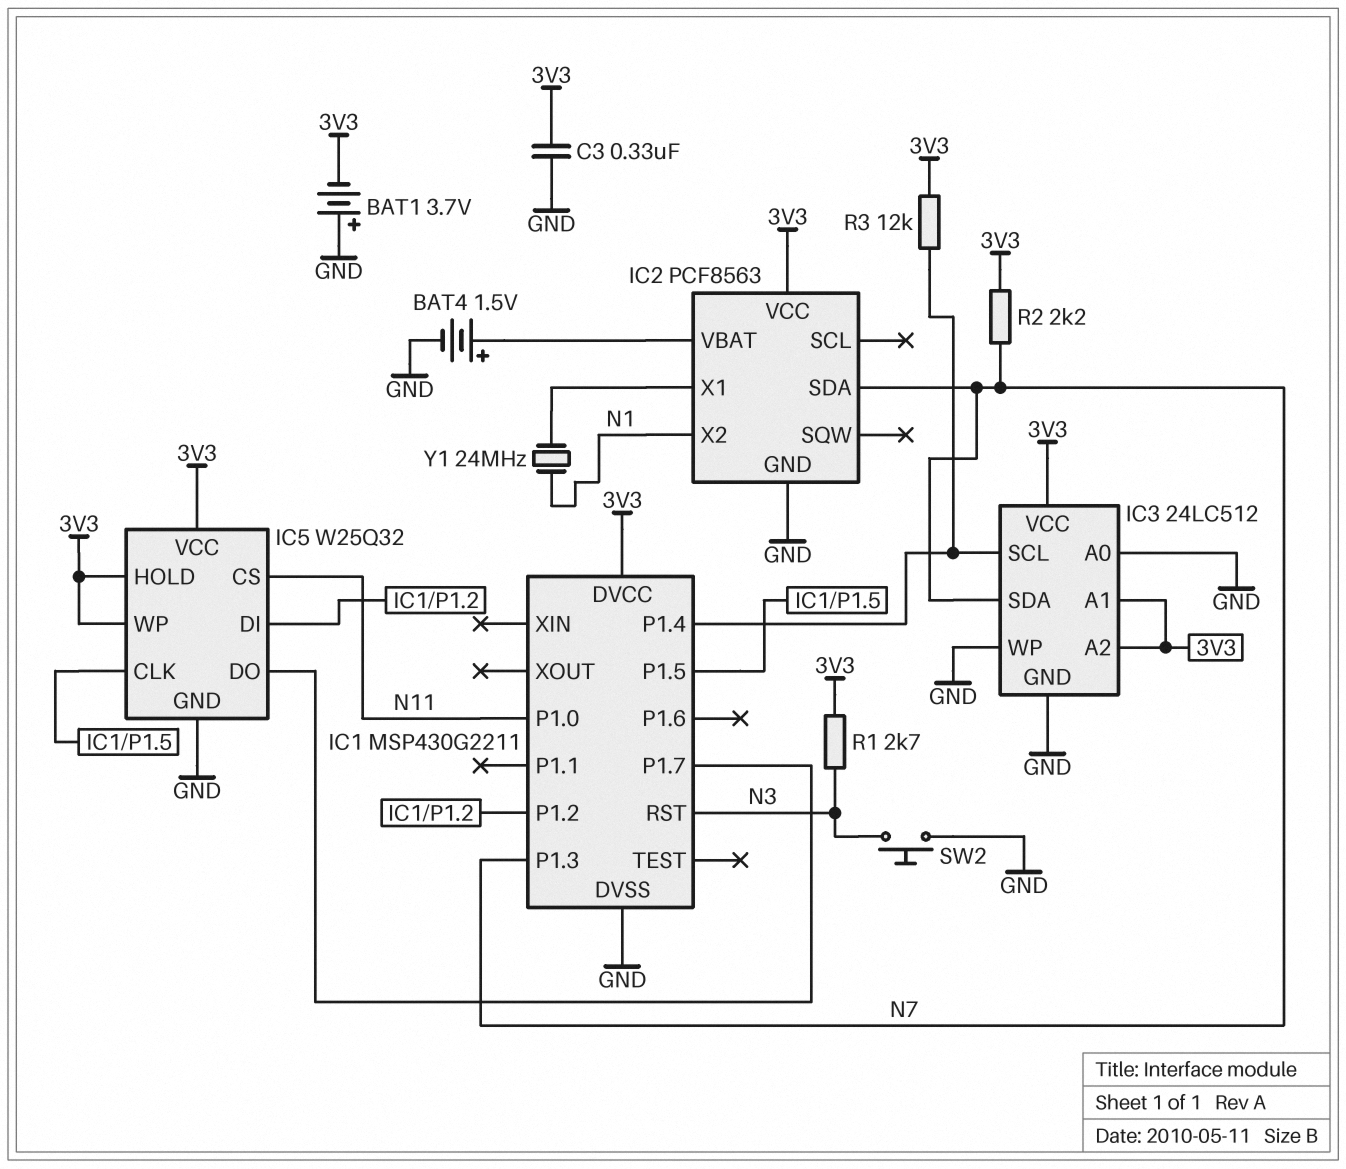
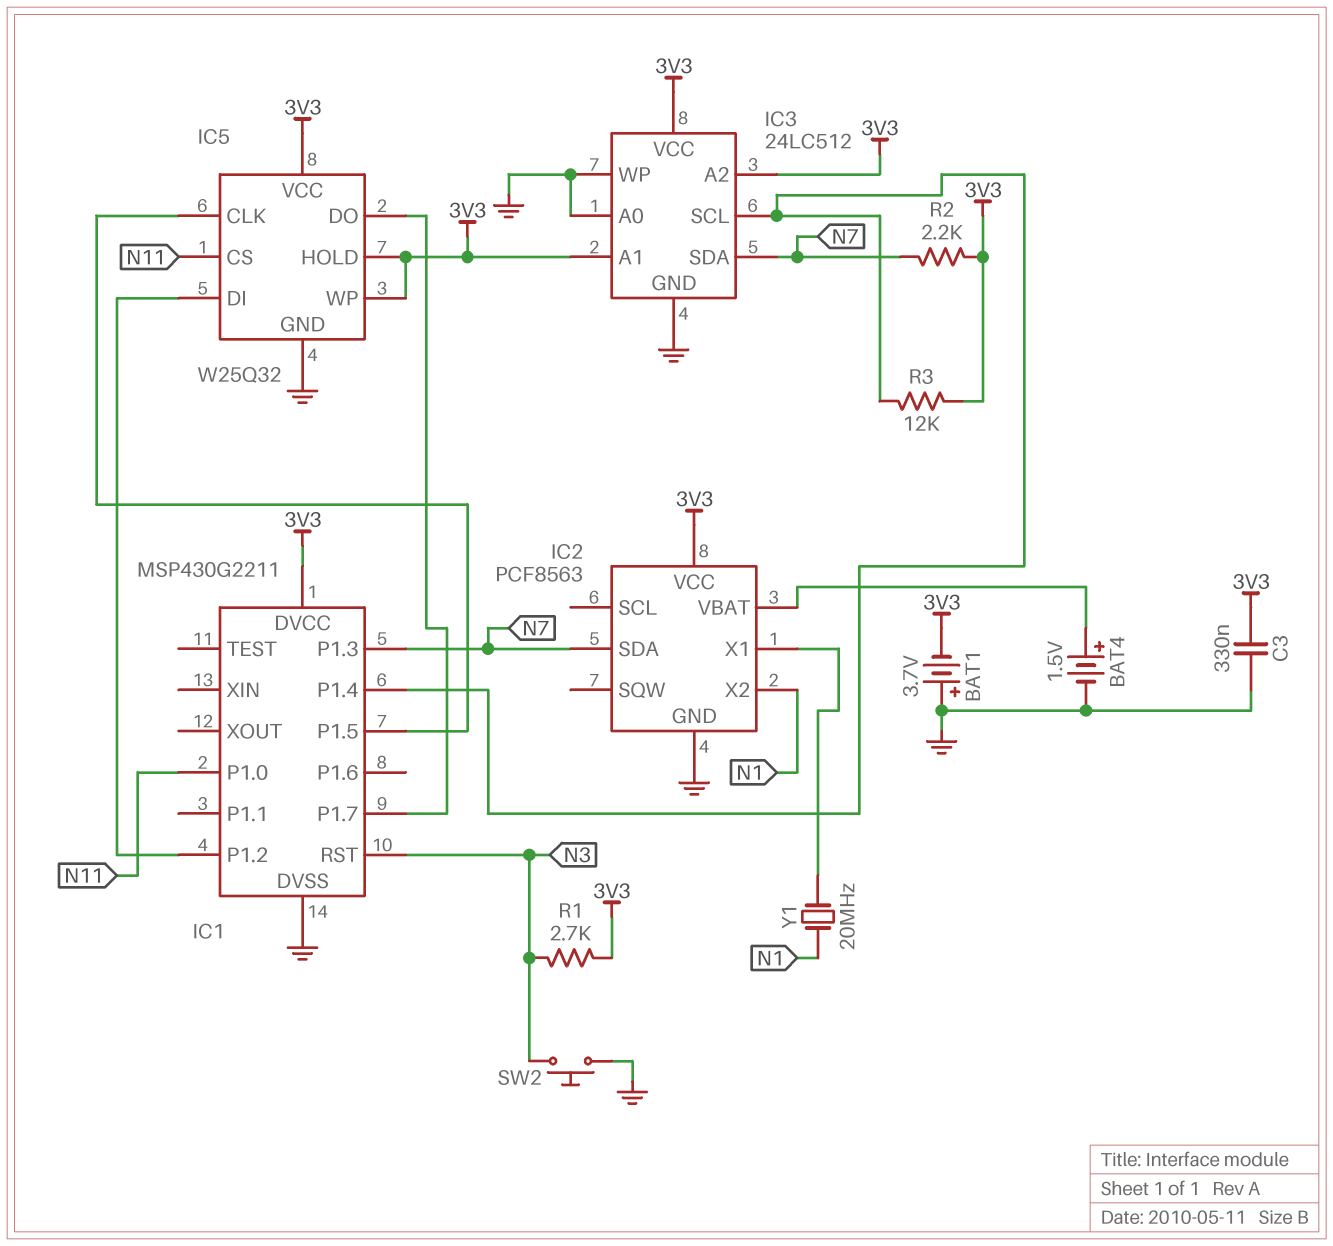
Y1: 24MHz (IC2/X1, N1) -> 20MHz (IC2/X1, N1)

